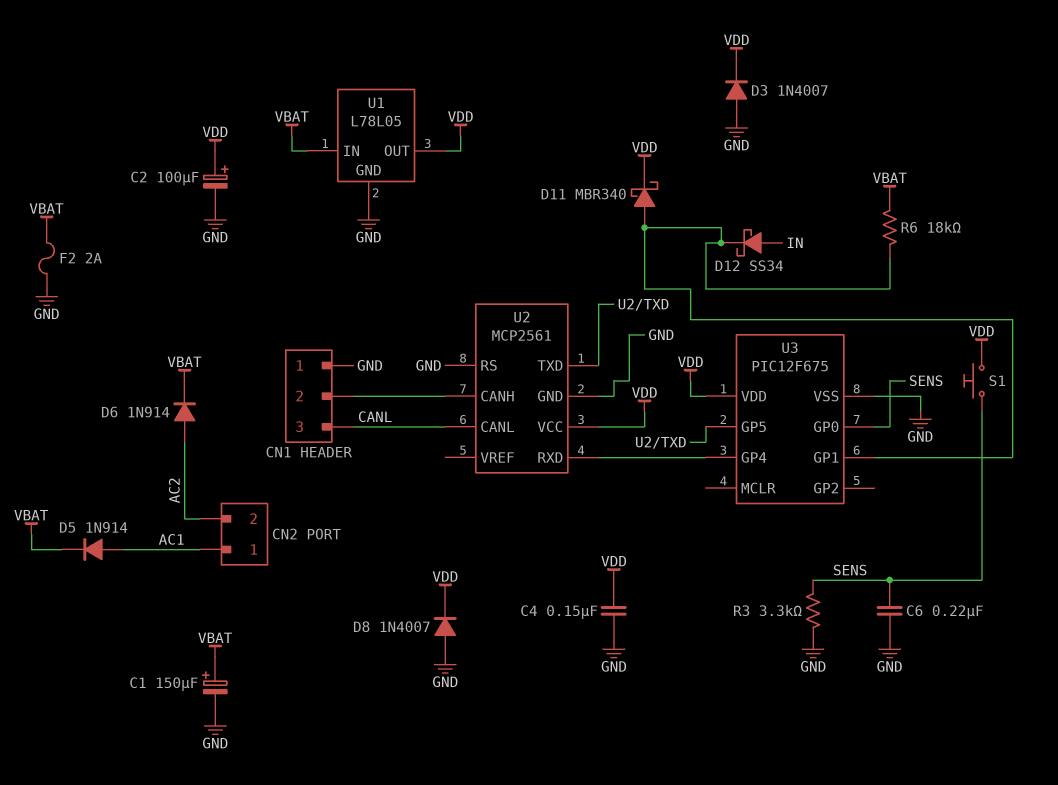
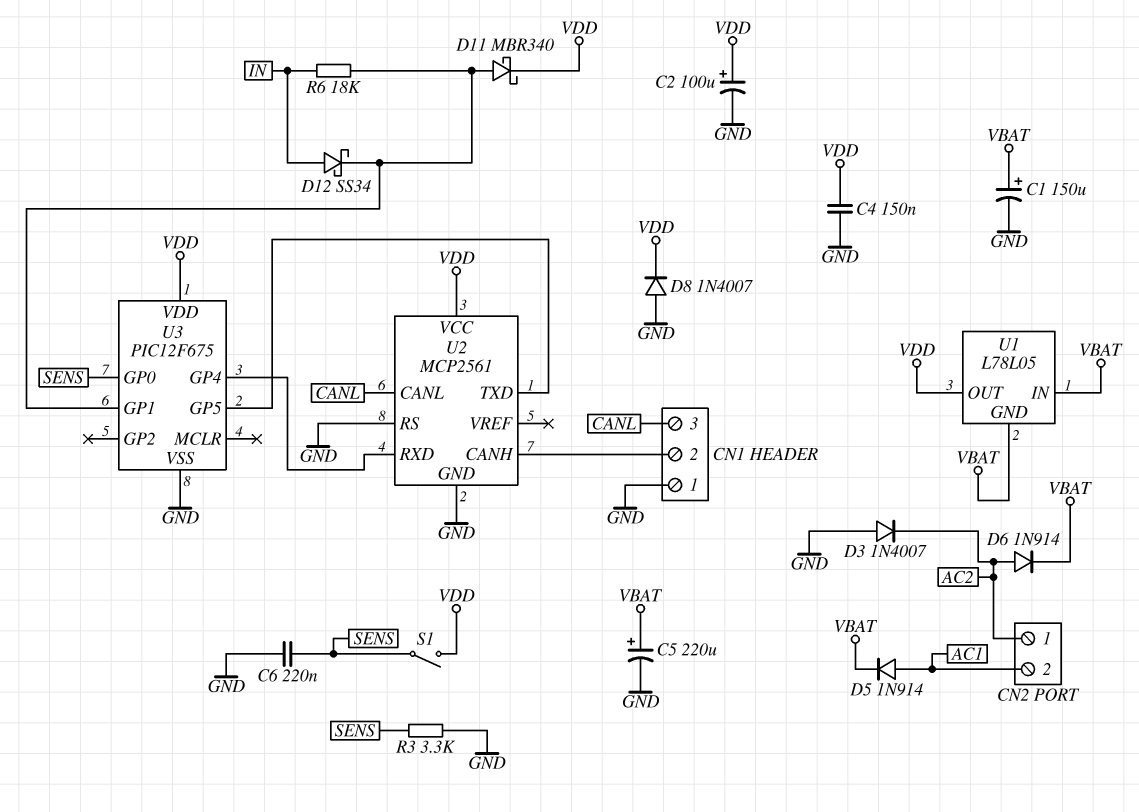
C5: none -> 220uF (plus VBAT, minus GND)
CN2 pin 1: AC1 -> AC2
CN2 pin 2: AC2 -> AC1
D3: diode 1N4007 (A GND, K VDD) -> diode 1N4007 (A GND, K AC2)
F2: 2A (GND, VBAT) -> none
R6: 18k (U3/GP1, VBAT) -> 18k (IN, U3/GP1)
S1: button (SENS, VDD) -> switch (SENS, VDD)
U1 pin GND: GND -> VBAT

